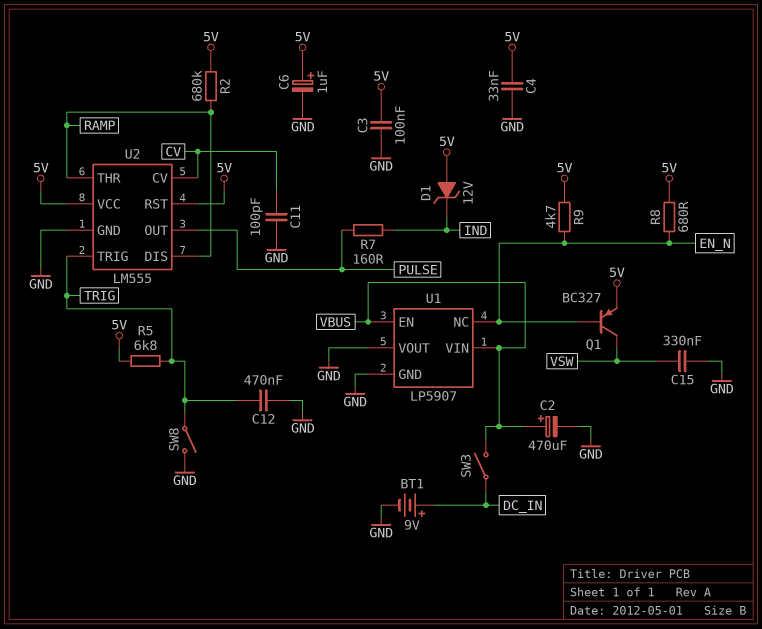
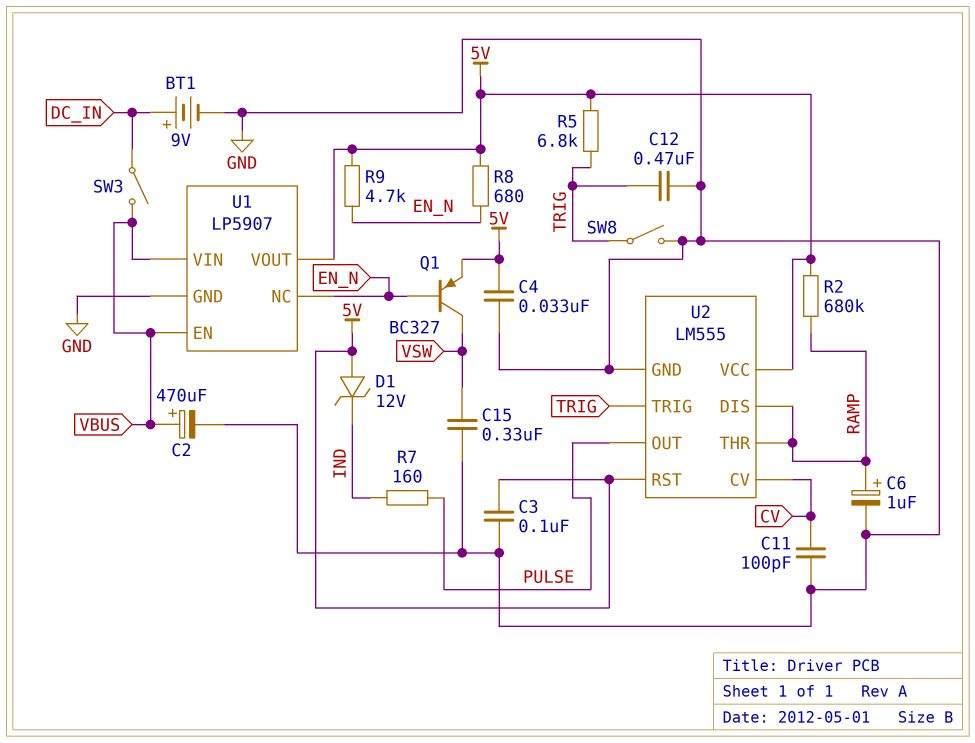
C6: 1uF (plus 5V, minus GND) -> 1uF (plus RAMP, minus GND)
U1 pin VOUT: GND -> 5V

